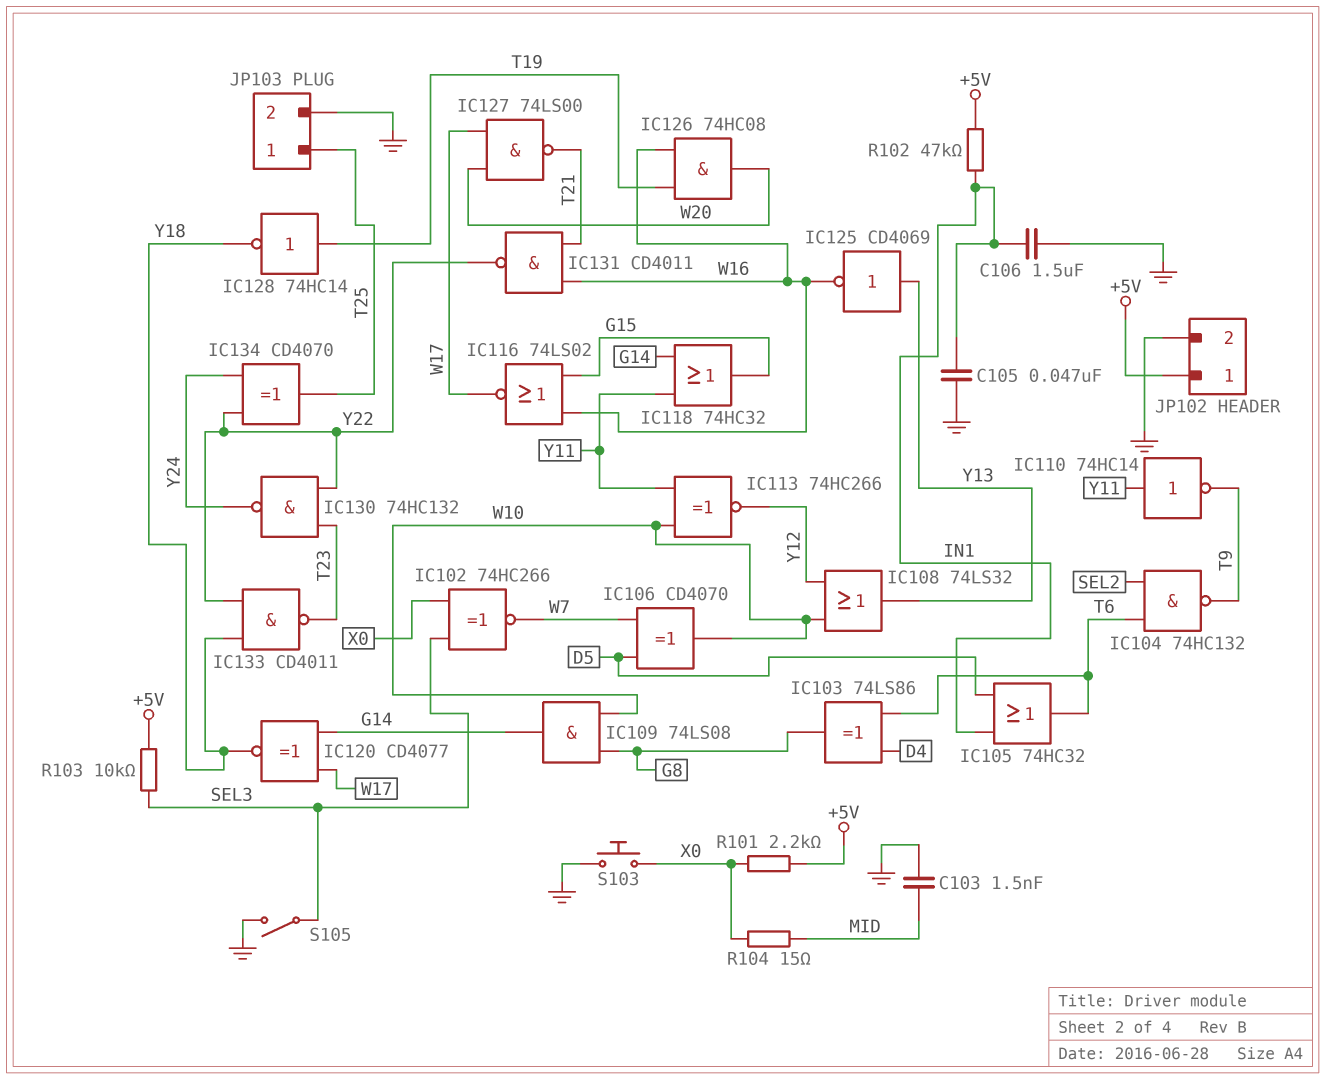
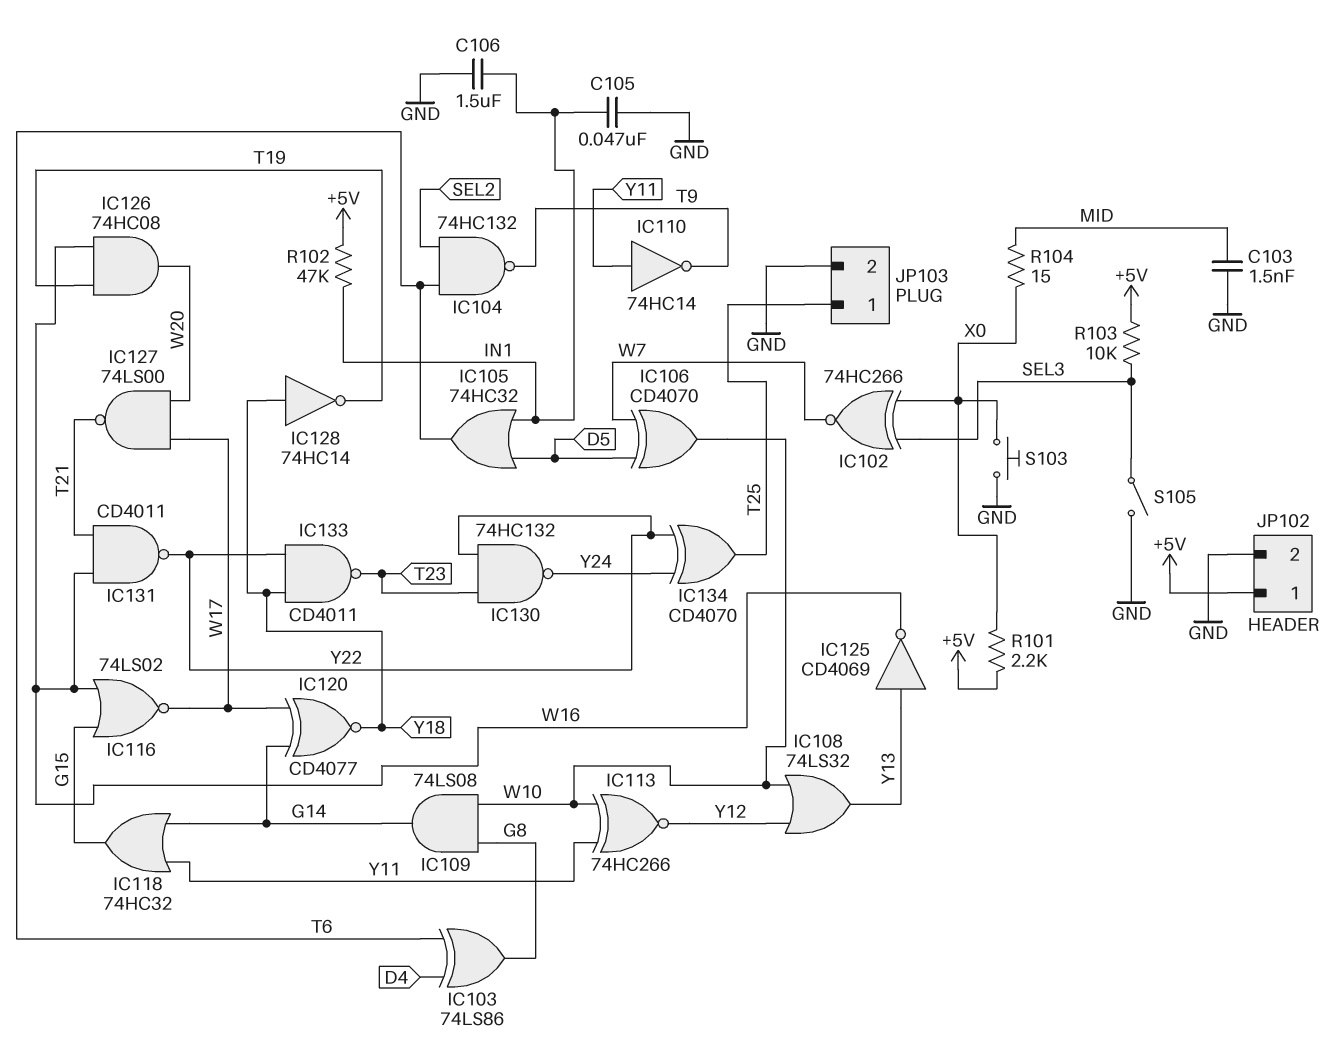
IC128: NOT 74HC14 (in T19, out Y18) -> NOT 74HC14 (in Y18, out T19)

